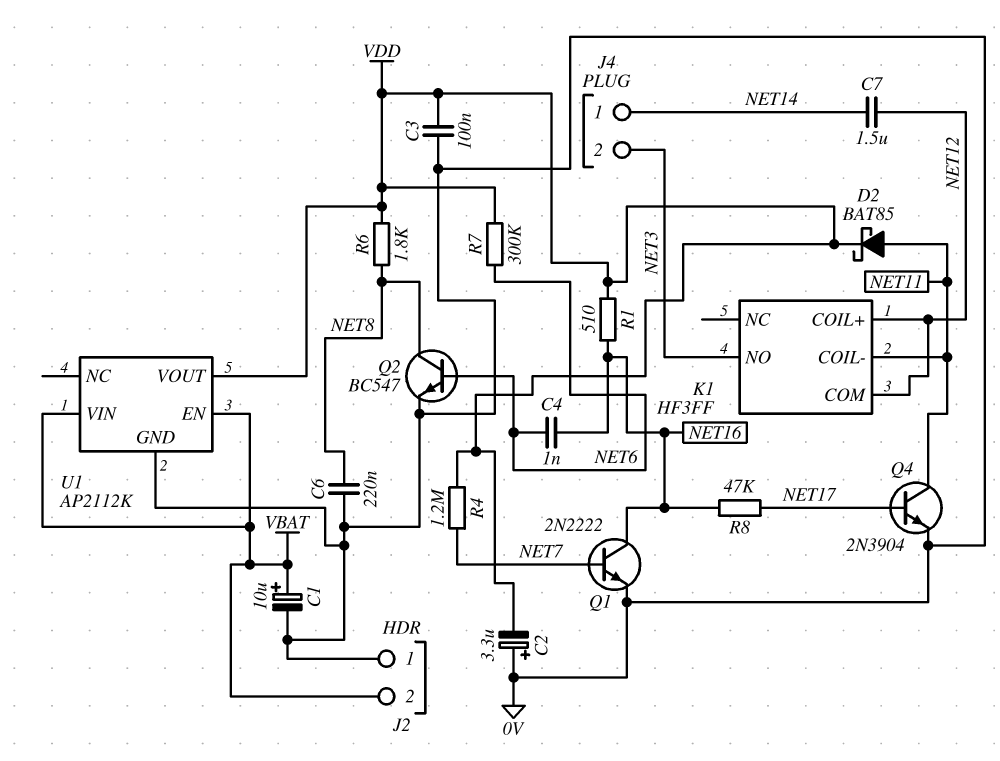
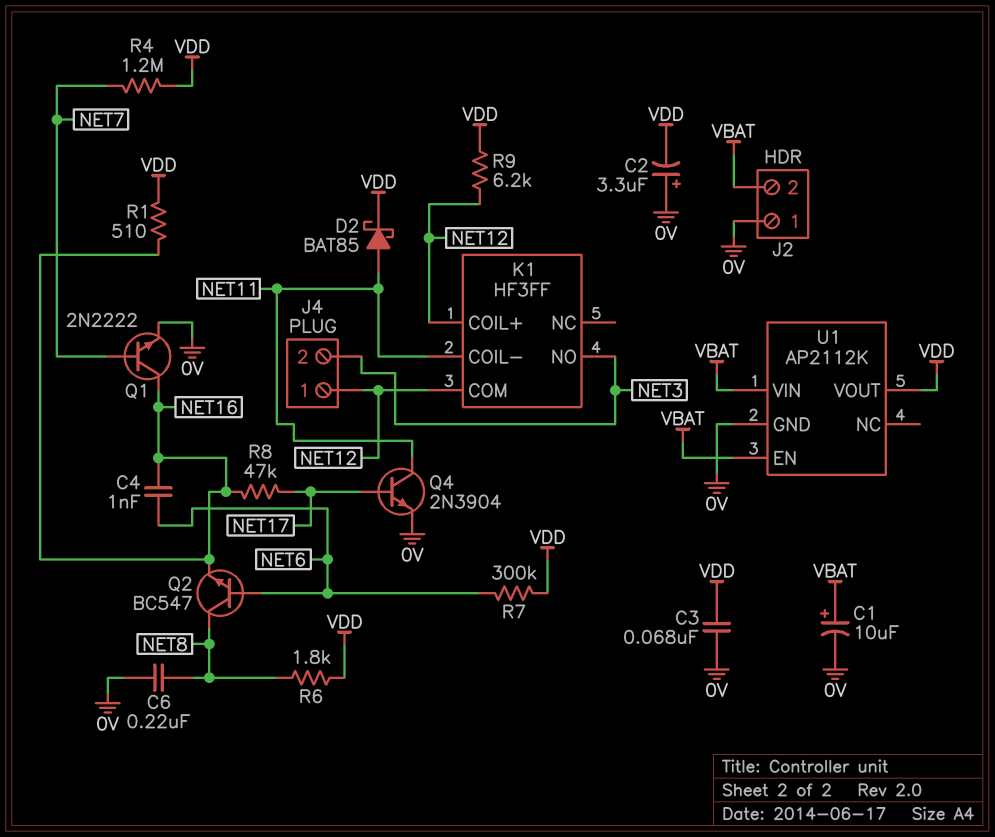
C3: 100nF (0V, VDD) -> 68nF (0V, VDD)
C7: 1.5uF (NET12, NET14) -> none
J4 pin 1: NET14 -> NET12
Q2: NPN BC547 (B NET6, C NET8, E 0V) -> NPN BC547 (B NET6, C NET8, E NET16)
R9: none -> 6.2k (NET12, VDD)

